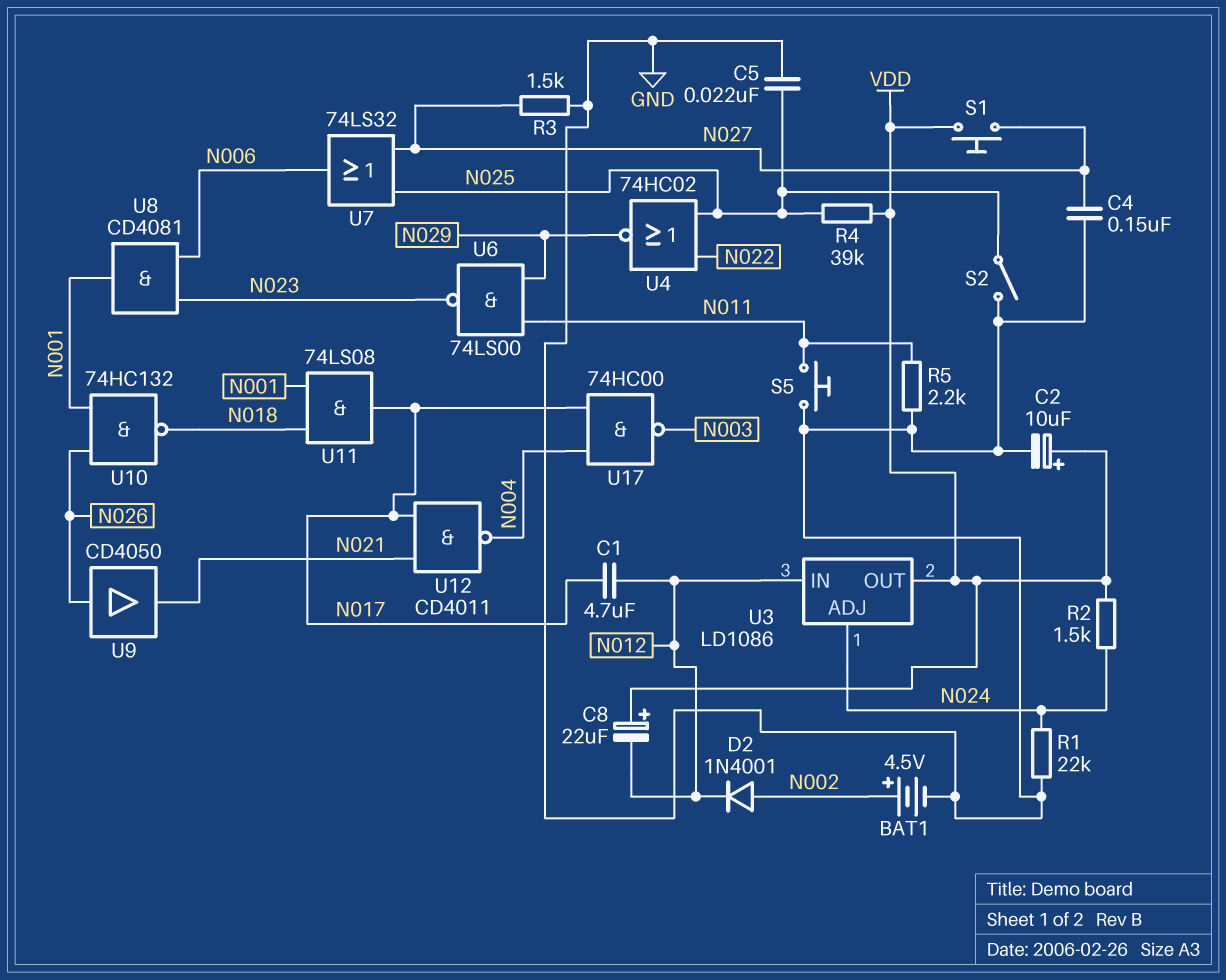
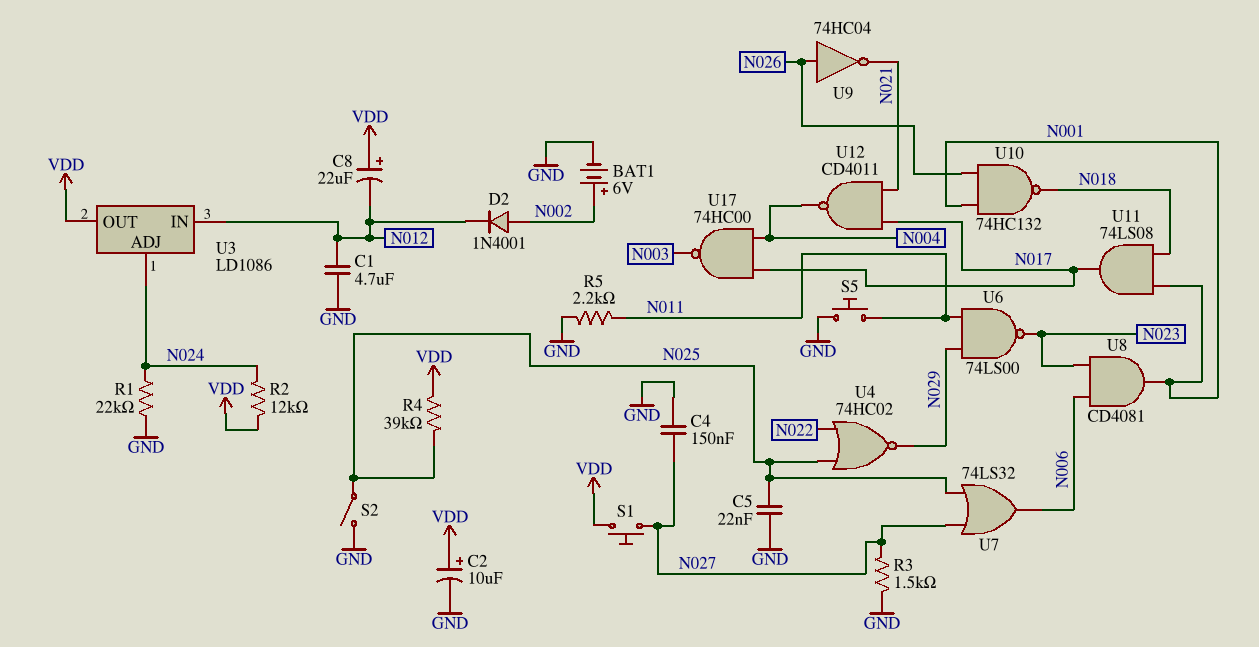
BAT1: 4.5V (plus N002, minus GND) -> 6V (plus N002, minus GND)
C1: 4.7uF (N012, N017) -> 4.7uF (GND, N012)
R2: 1.5k (N024, VDD) -> 12k (N024, VDD)
U9: buffer CD4050 (in N026, out N021) -> NOT 74HC04 (in N026, out N021)

